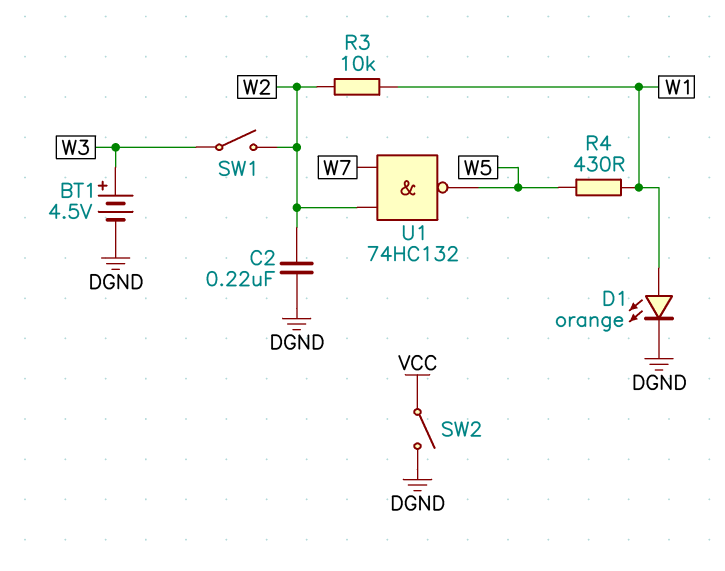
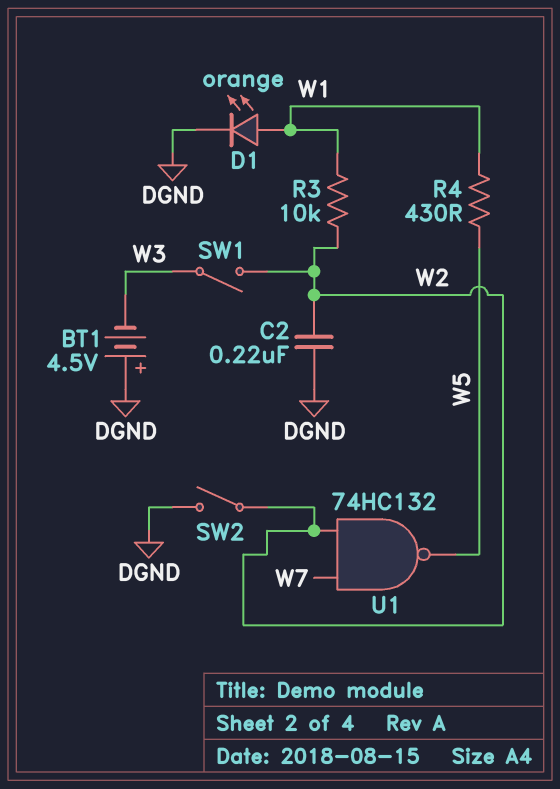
BT1: 4.5V (plus W3, minus DGND) -> 4.5V (plus DGND, minus W3)
SW2: switch (DGND, VCC) -> switch (DGND, W2)

